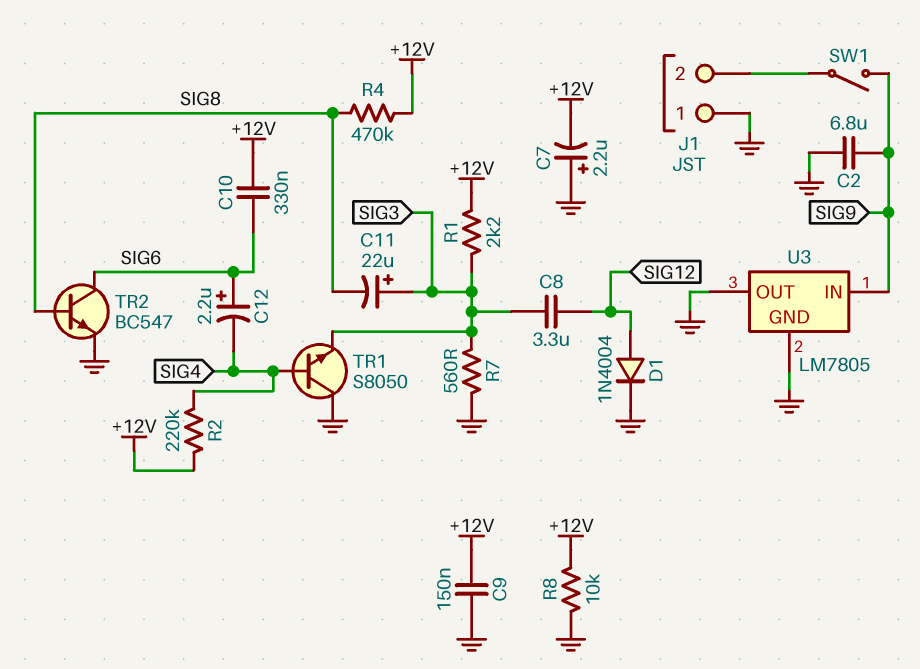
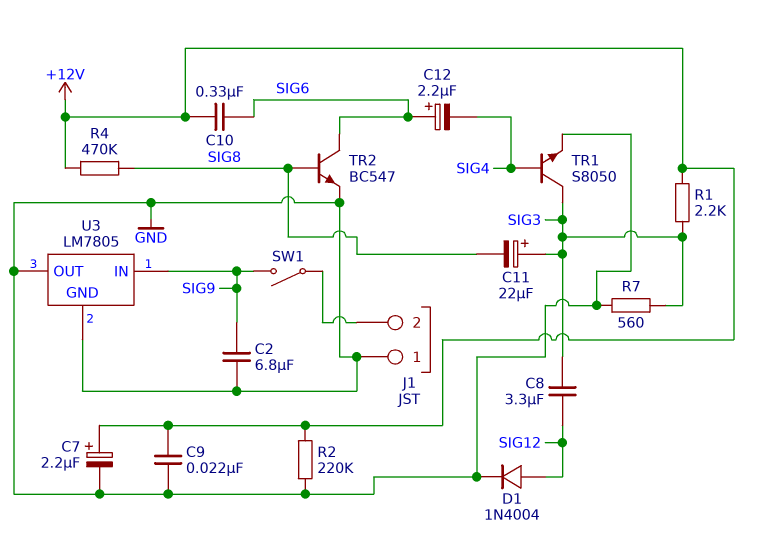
C7: 2.2uF (plus GND, minus +12V) -> 2.2uF (plus +12V, minus GND)
C9: 150nF (+12V, GND) -> 22nF (+12V, GND)
R2: 220k (+12V, SIG4) -> 220k (+12V, GND)
R8: 10k (+12V, GND) -> none
TR1: NPN S8050 (B SIG4, C GND, E SIG3) -> NPN S8050 (B SIG4, C SIG3, E GND)

